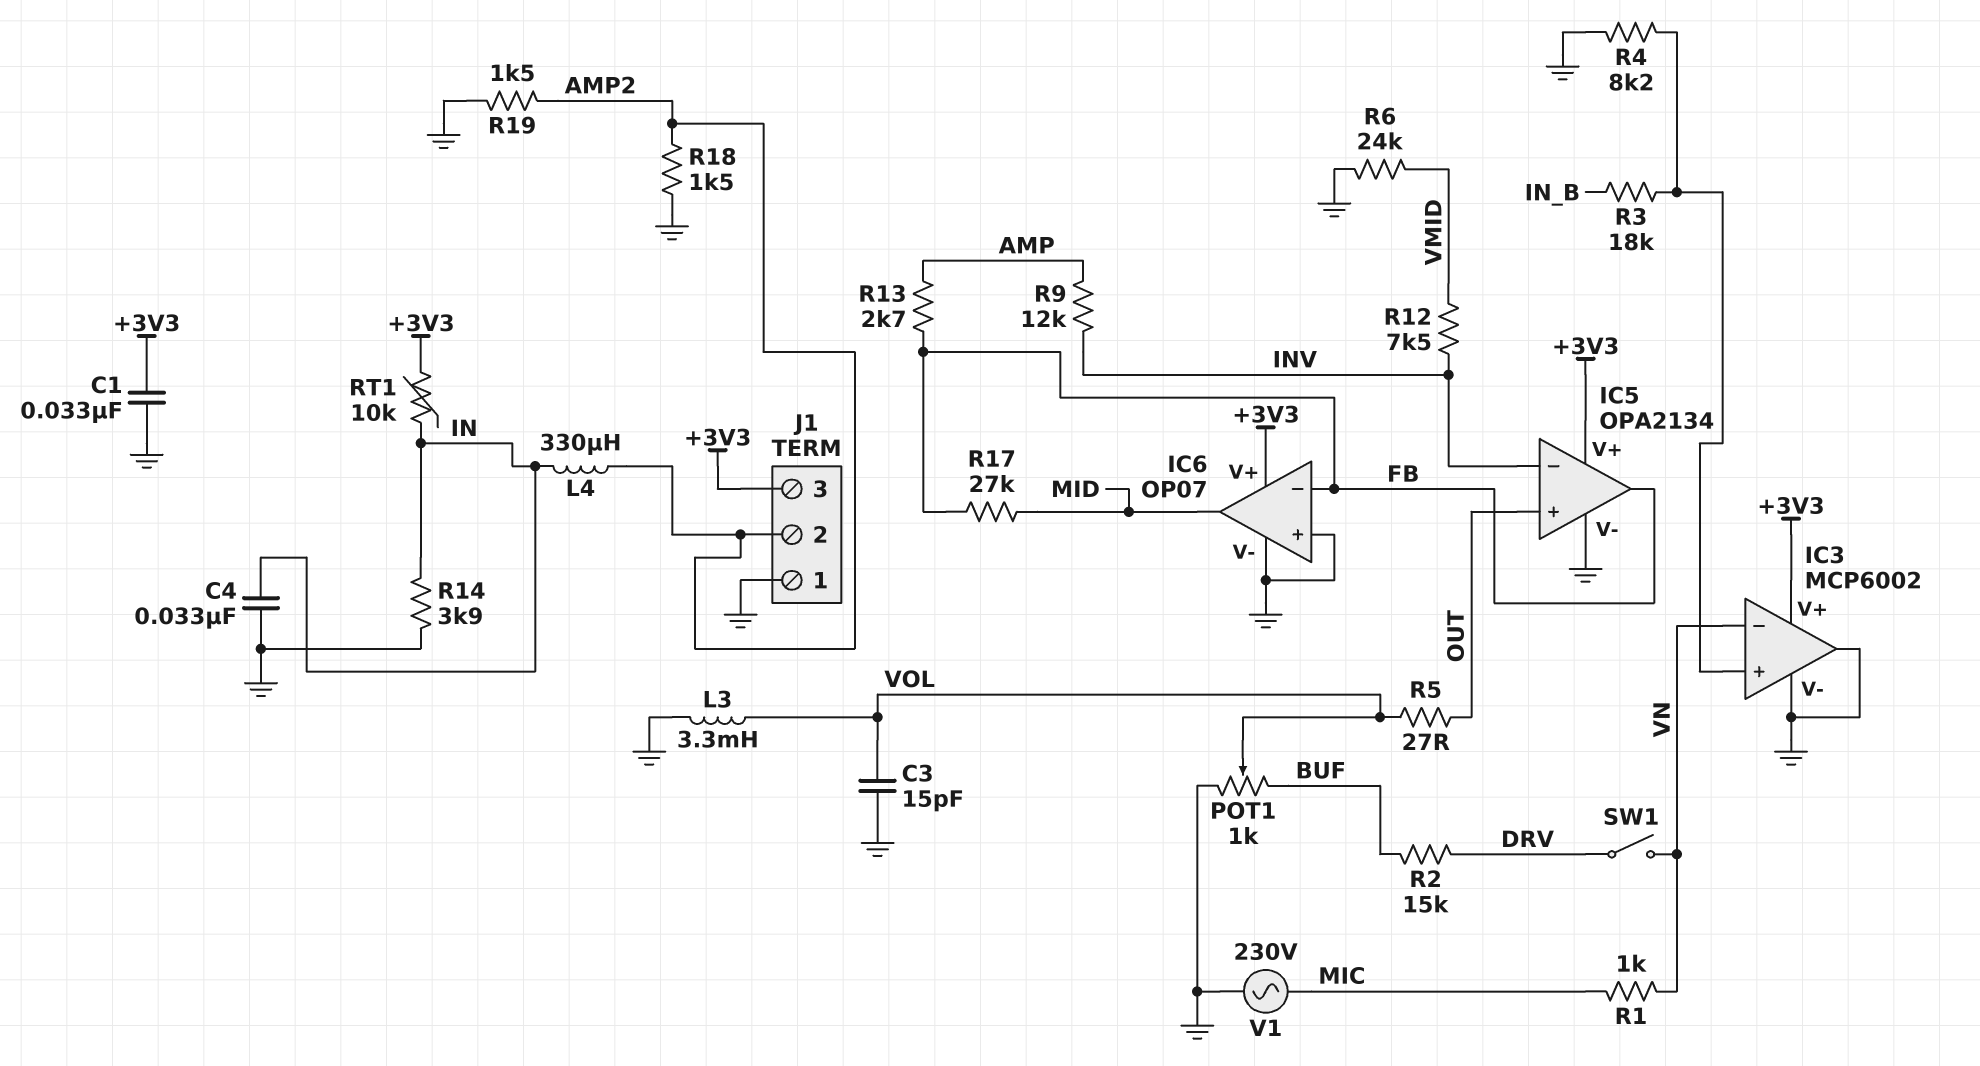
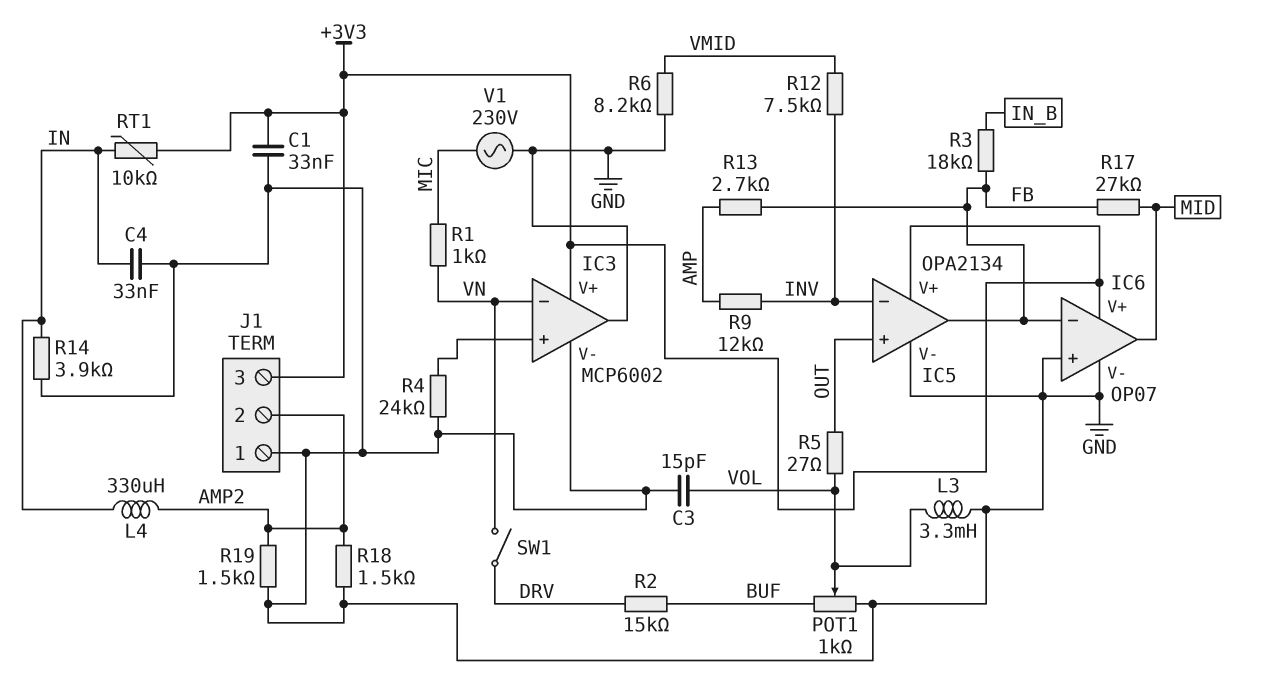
R3: 18k (IC3/in+, IN_B) -> 18k (FB, IN_B)
R4: 8.2k (GND, IC3/in+) -> 24k (GND, IC3/in+)
R6: 24k (GND, VMID) -> 8.2k (GND, VMID)

